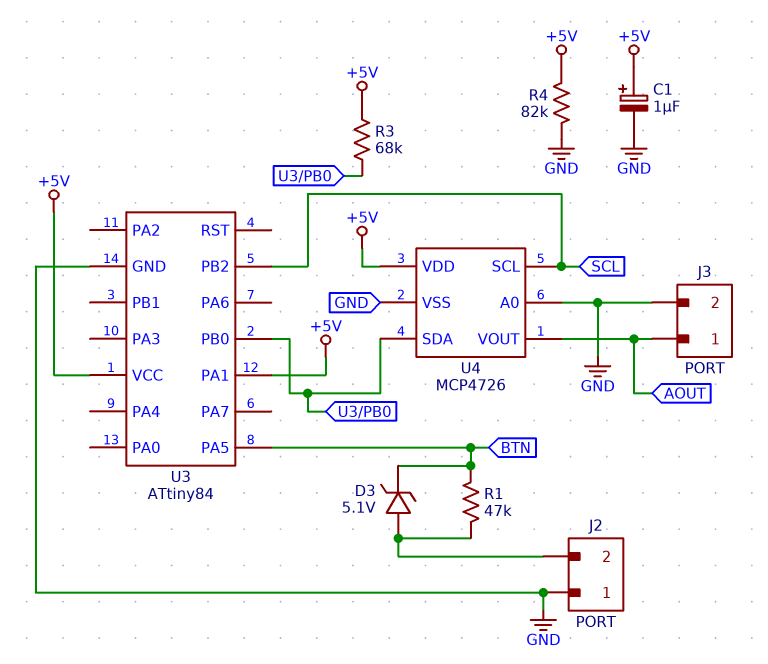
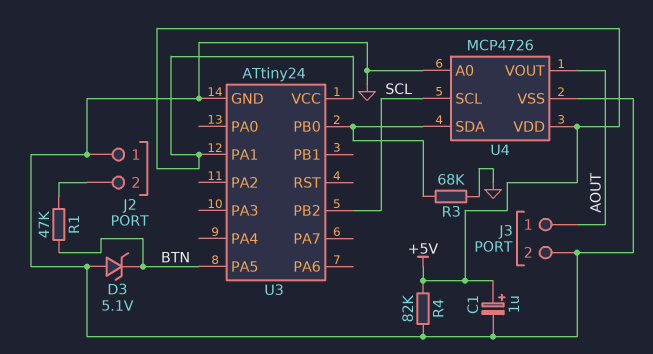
D3: zener 5.1V (A J2/2, K BTN) -> zener 5.1V (A GND, K BTN)
R3: 68k (+5V, U3/PB0) -> 68k (GND, U3/PB0)
U3: ATtiny84 -> ATtiny24

